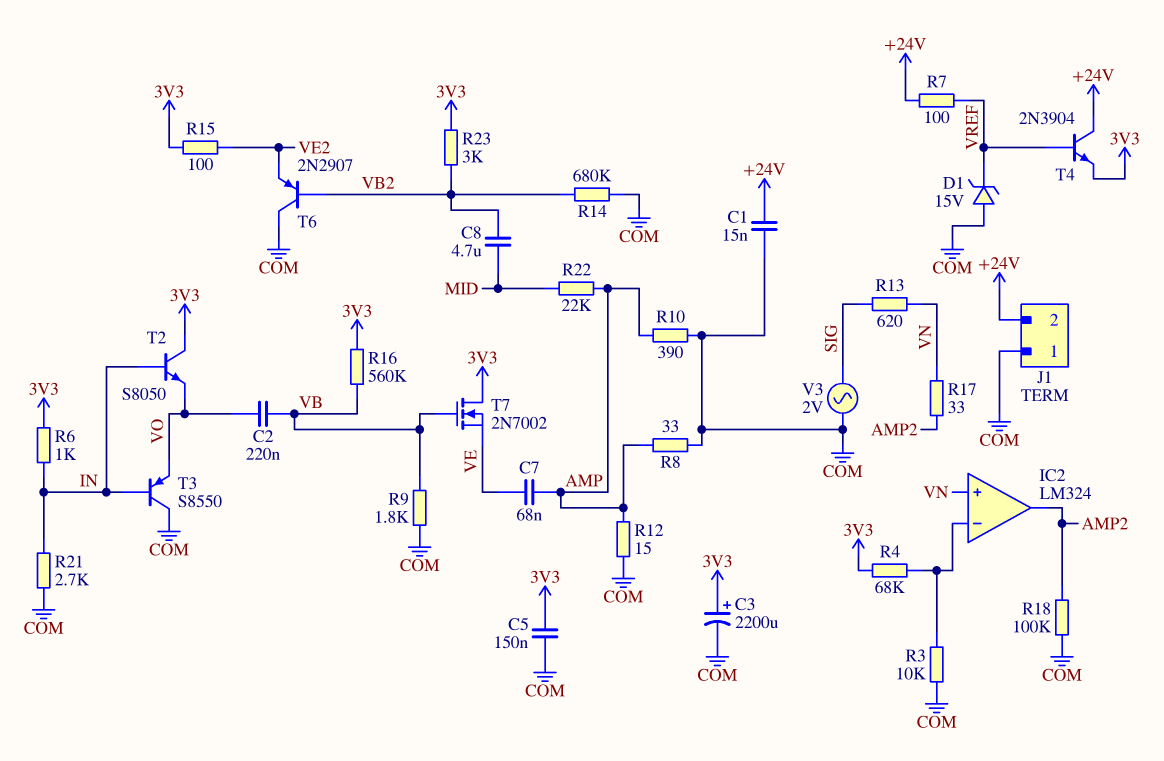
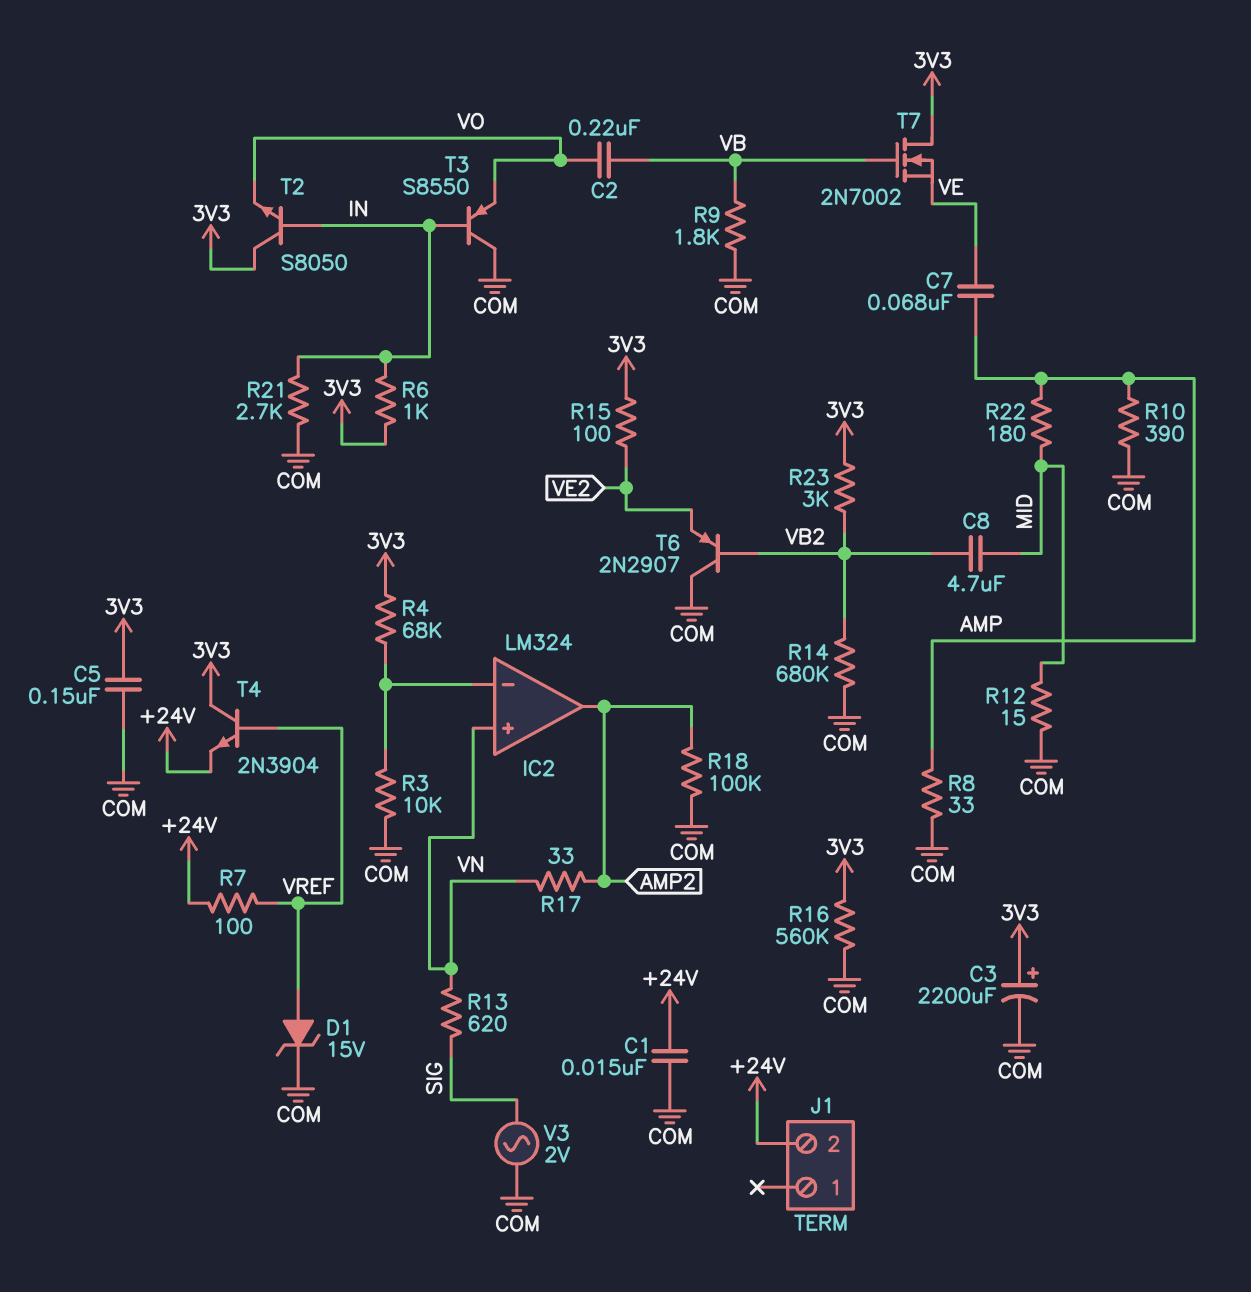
D1: zener 15V (A COM, K VREF) -> zener 15V (A VREF, K COM)
J1 pin 1: COM -> none
R12: 15 (AMP, COM) -> 15 (COM, MID)
R16: 560k (3V3, VB) -> 560k (3V3, COM)
R22: 22k (AMP, MID) -> 180 (AMP, MID)
T4: NPN 2N3904 (B VREF, C +24V, E 3V3) -> NPN 2N3904 (B VREF, C 3V3, E +24V)

